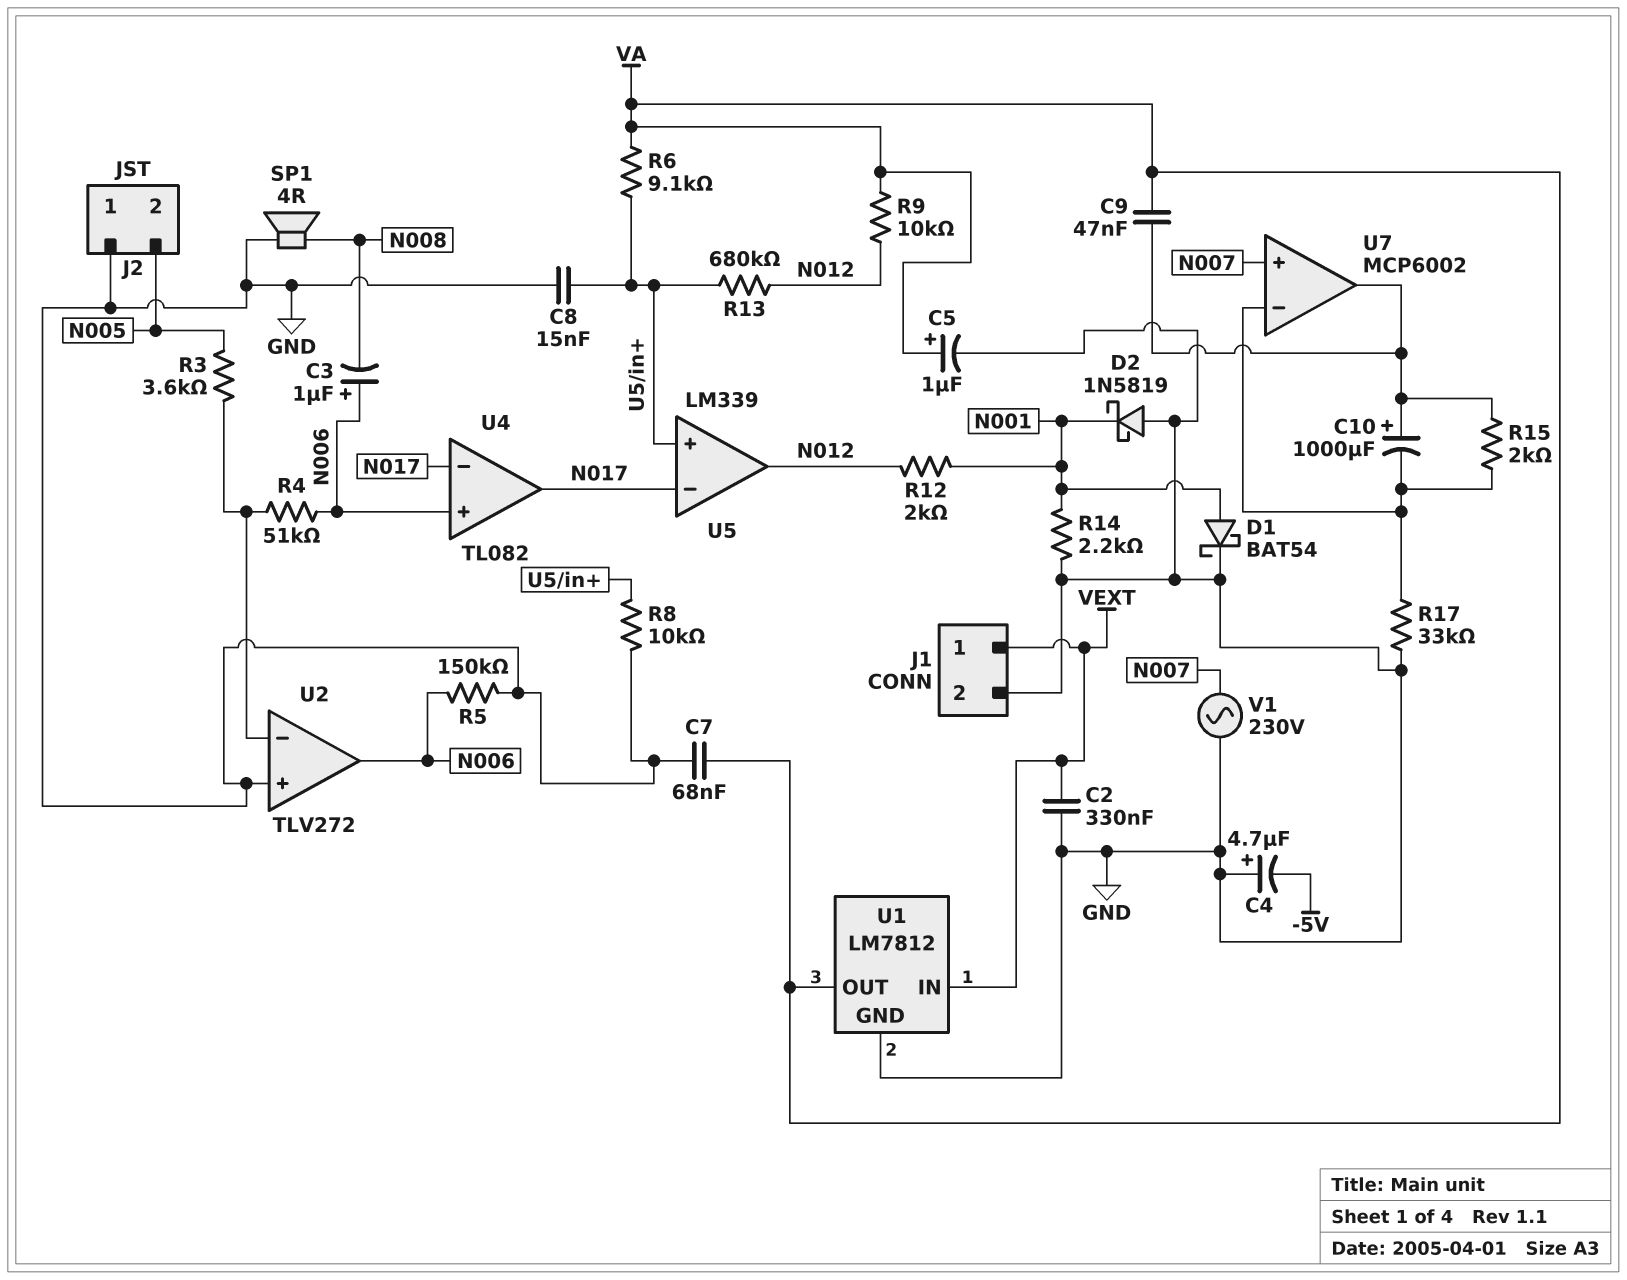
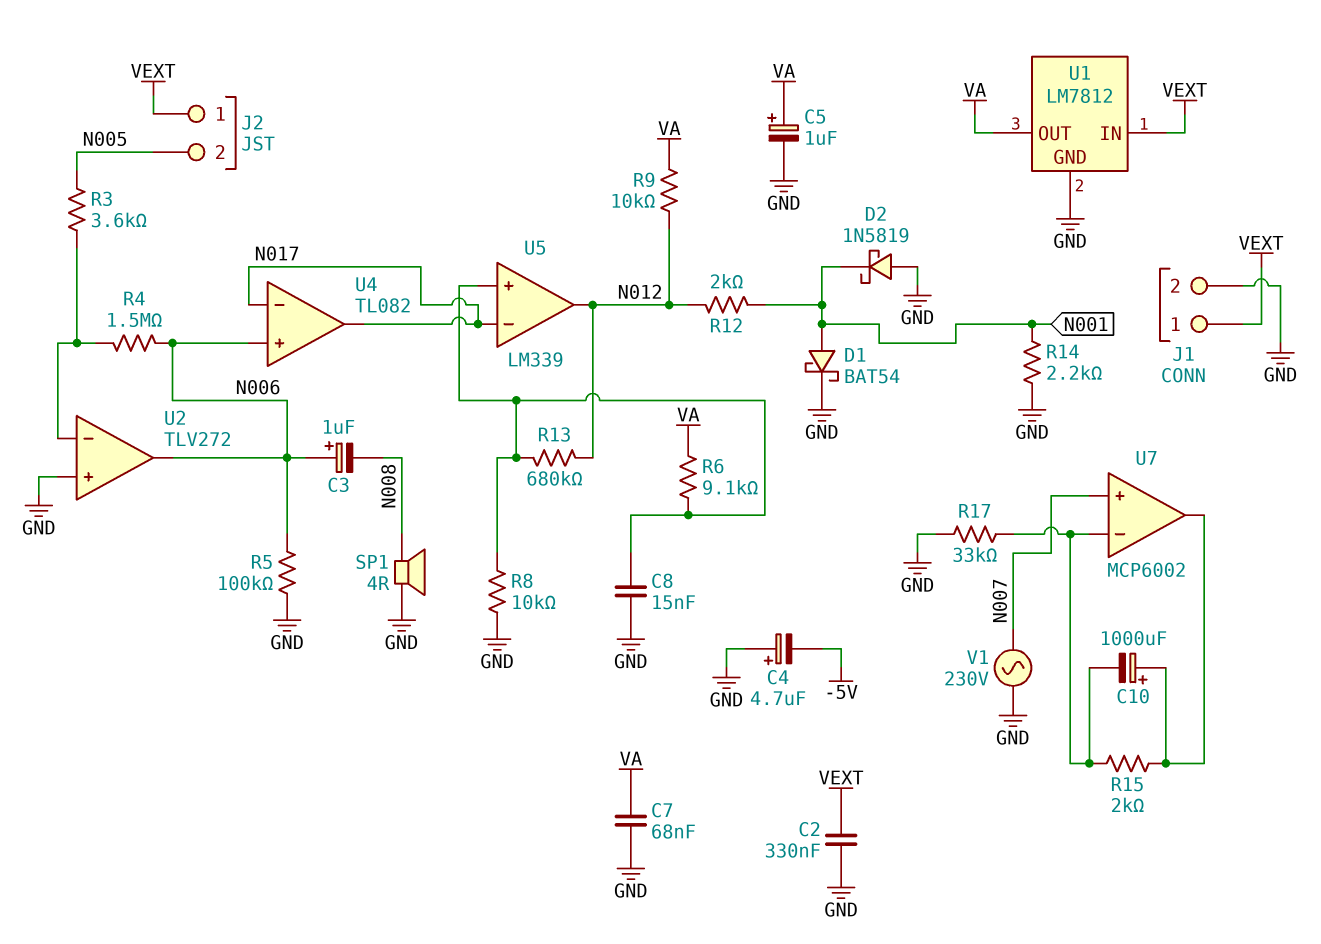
C9: 47nF (U7/out, VA) -> none
J2 pin 1: GND -> VEXT
R4: 51k (N006, U2/in-) -> 1.5M (N006, U2/in-)
R5: 150k (GND, N006) -> 100k (GND, N006)

